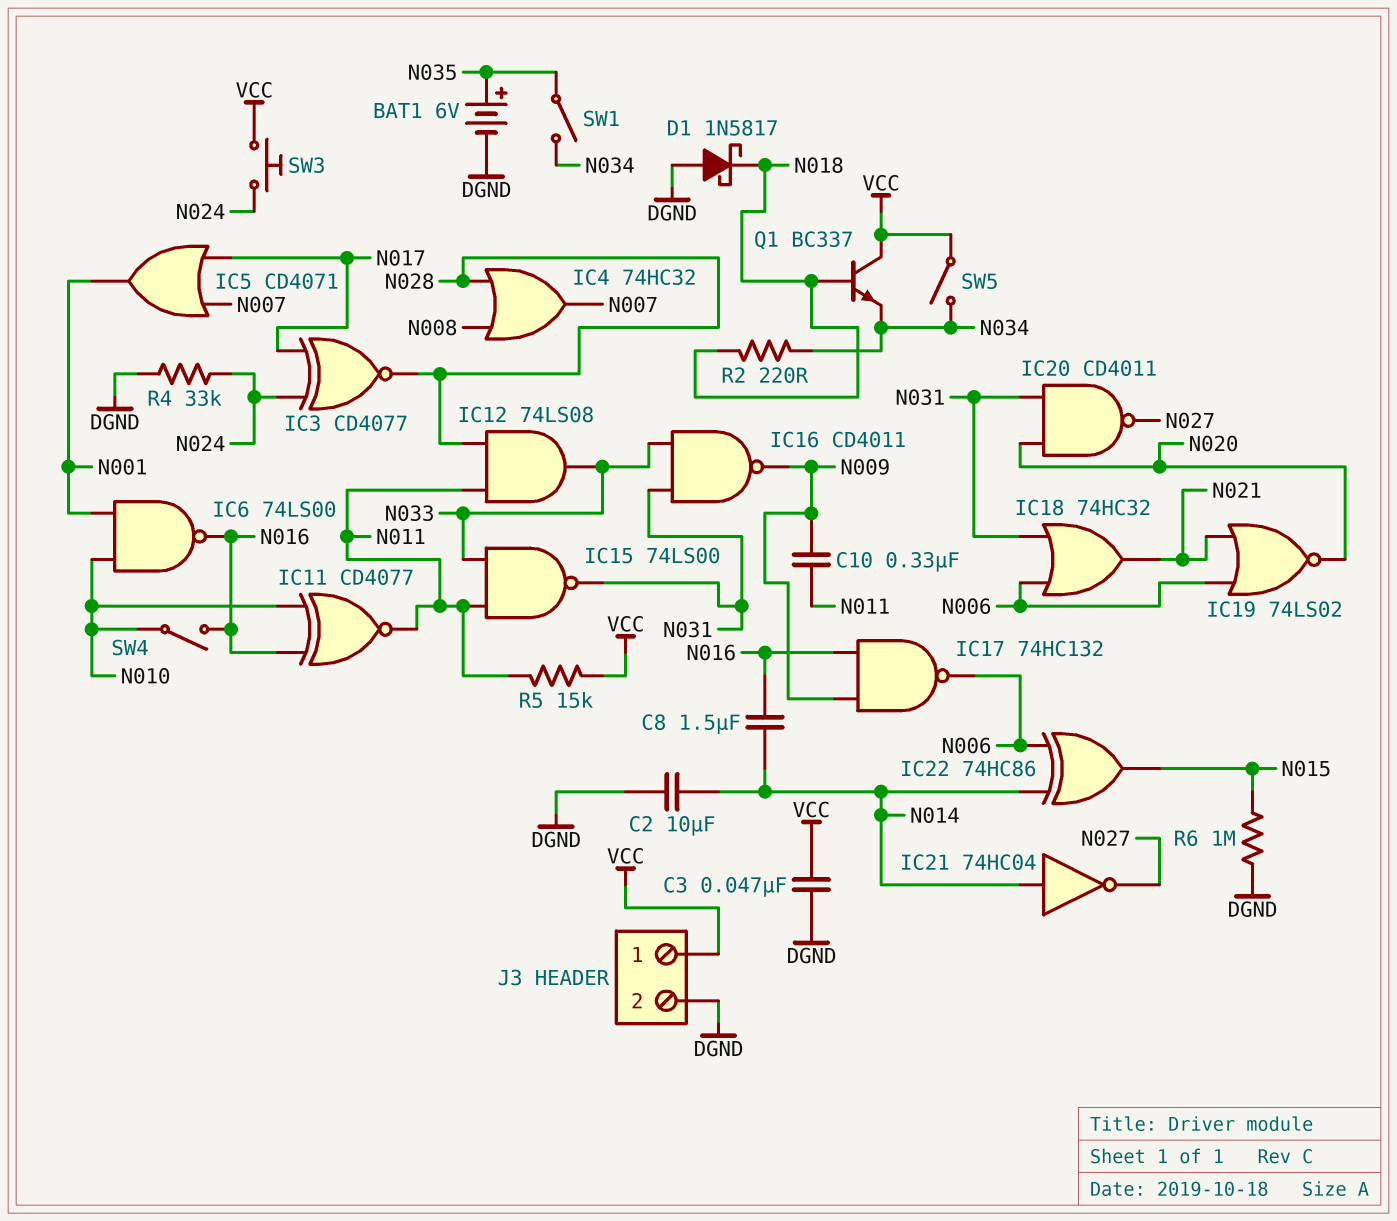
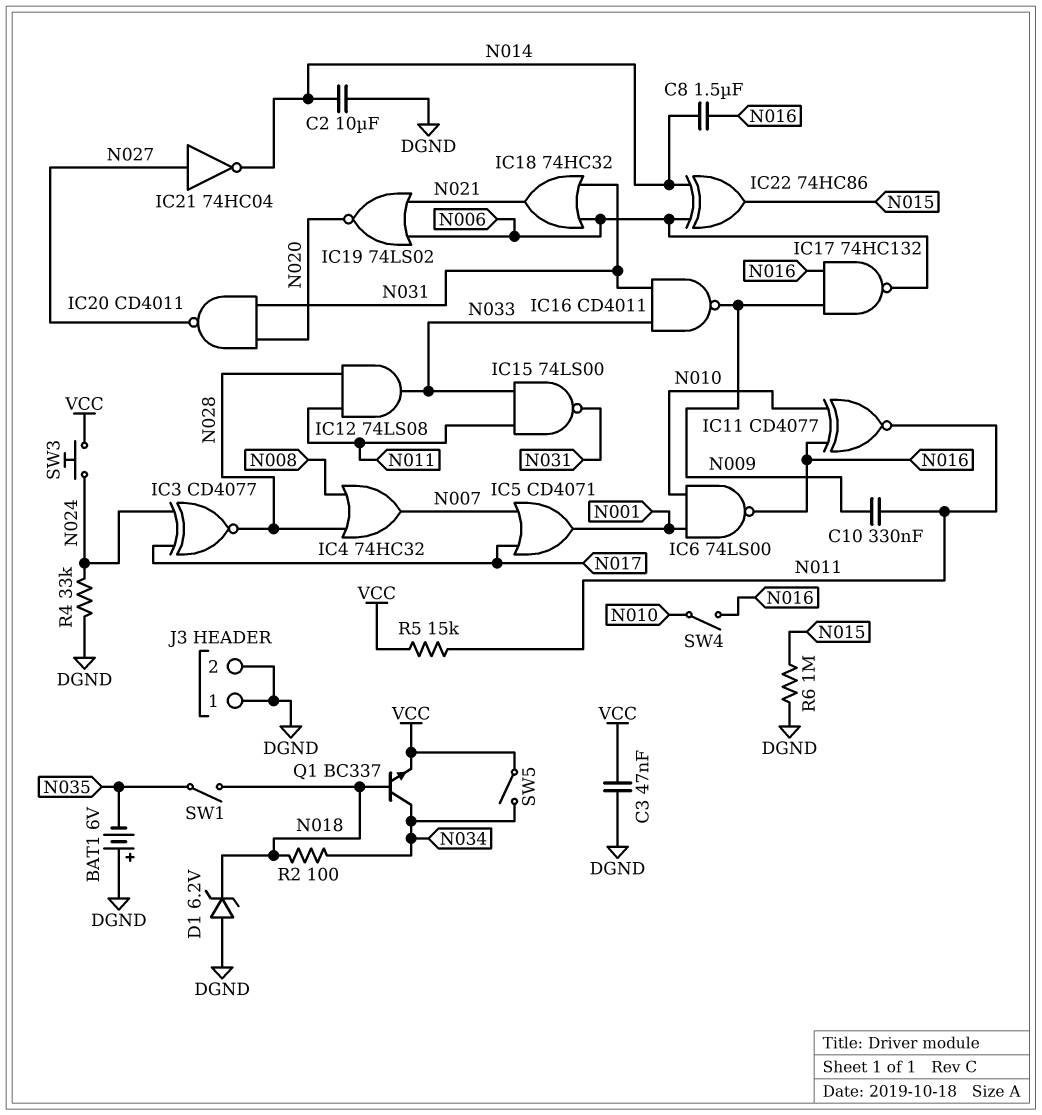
BAT1: 6V (plus N035, minus DGND) -> 6V (plus DGND, minus N035)
D1: schottky 1N5817 (A DGND, K N018) -> zener 6.2V (A DGND, K N018)
IC21: NOT 74HC04 (in N014, out N027) -> NOT 74HC04 (in N027, out N014)
J3 pin 1: VCC -> DGND
Q1: NPN BC337 (B N018, C VCC, E N034) -> NPN BC337 (B N018, C N034, E VCC)
R2: 220 (N018, N034) -> 100 (N018, N034)
SW1: switch (N034, N035) -> switch (N018, N035)

